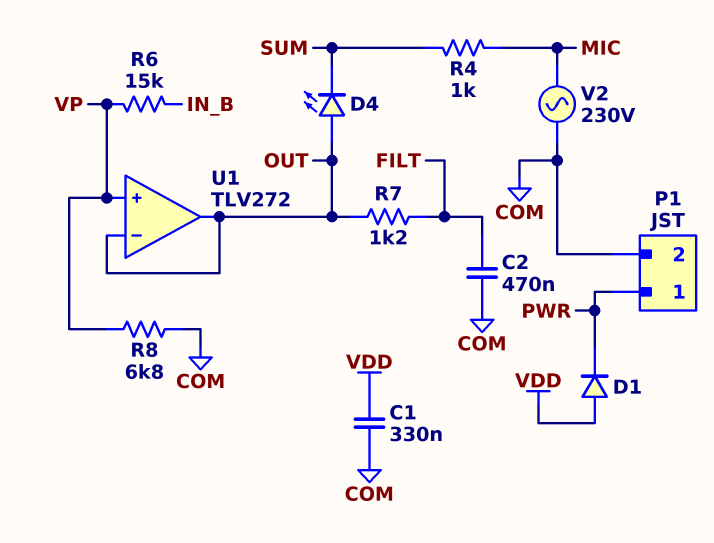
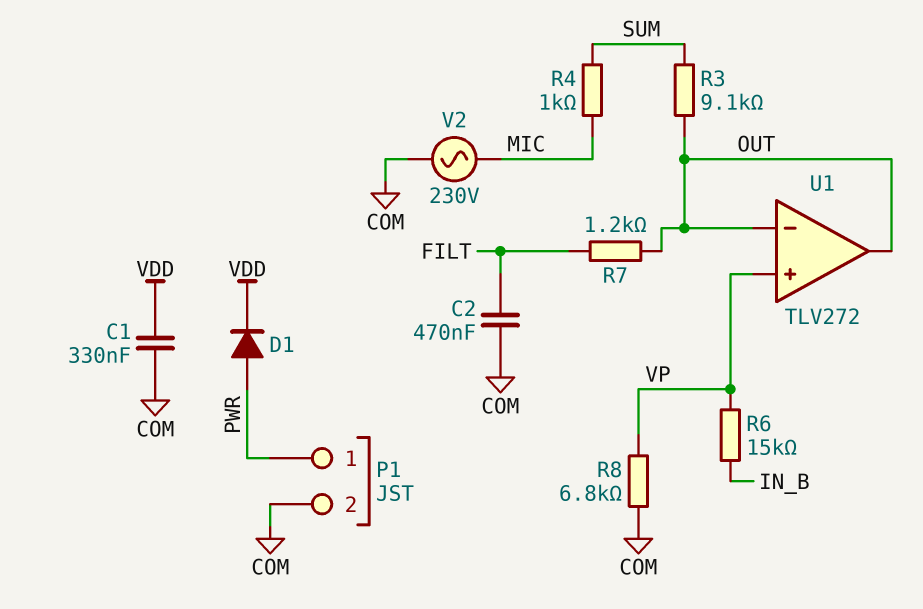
D1: diode (A VDD, K PWR) -> diode (A PWR, K VDD)
D4: LED (A OUT, K SUM) -> none
R3: none -> 9.1k (OUT, SUM)

